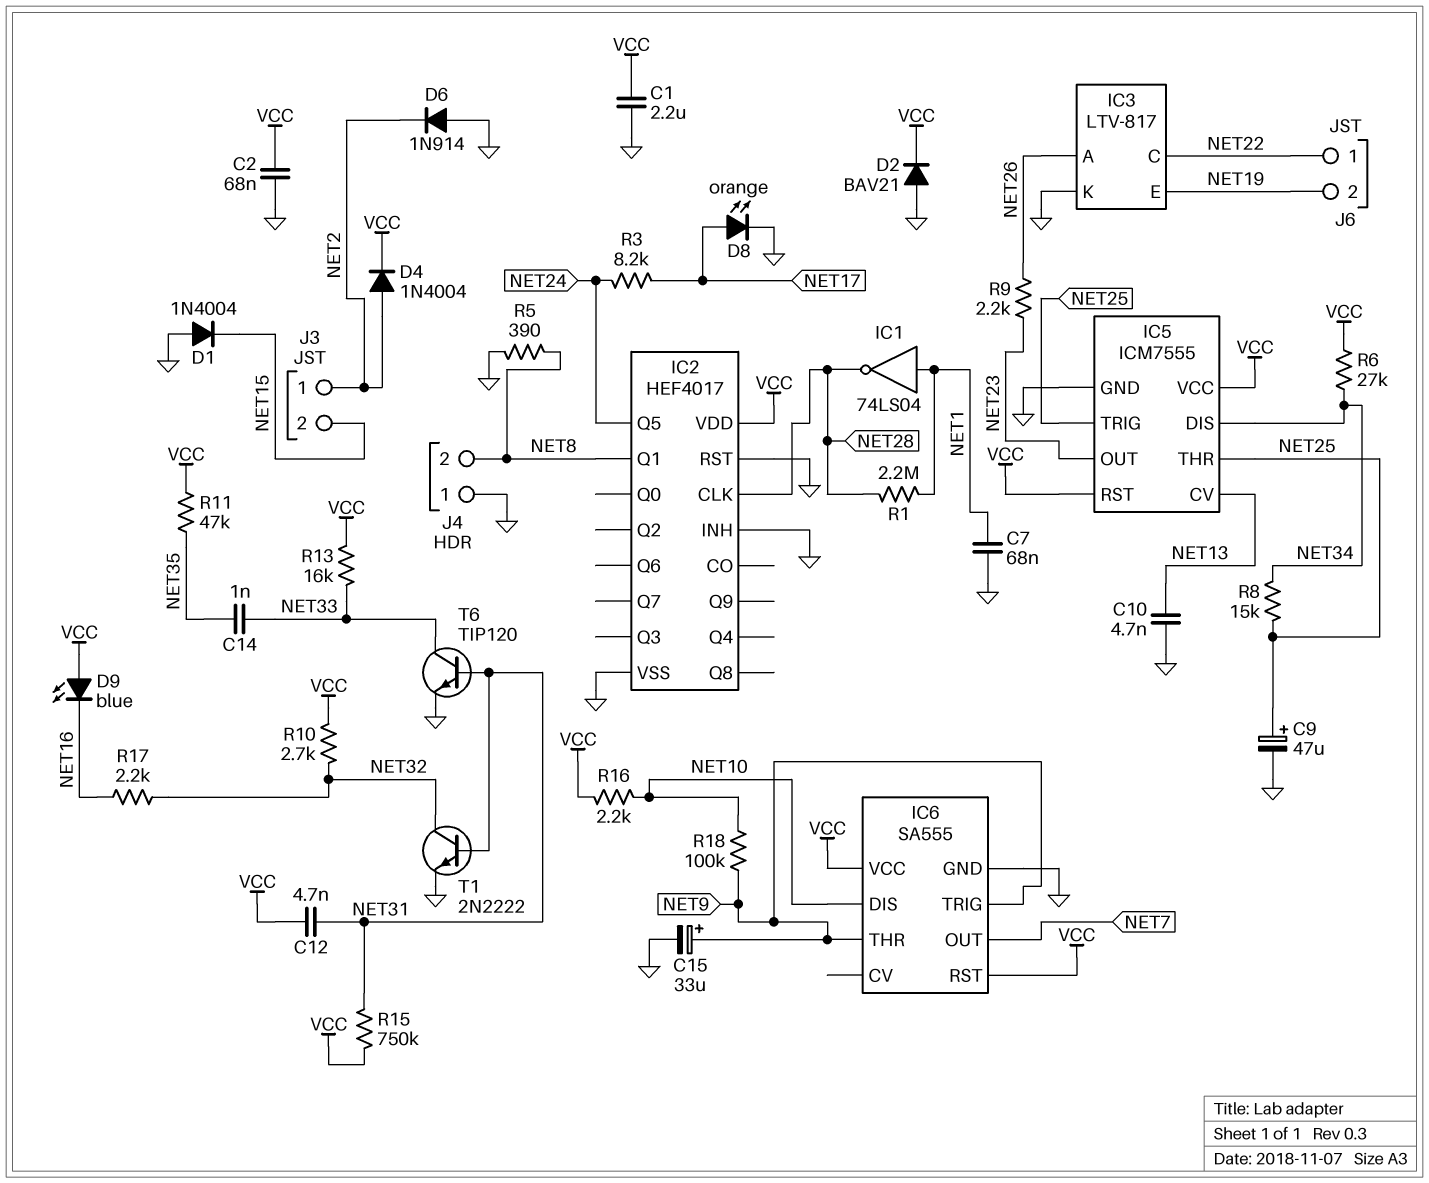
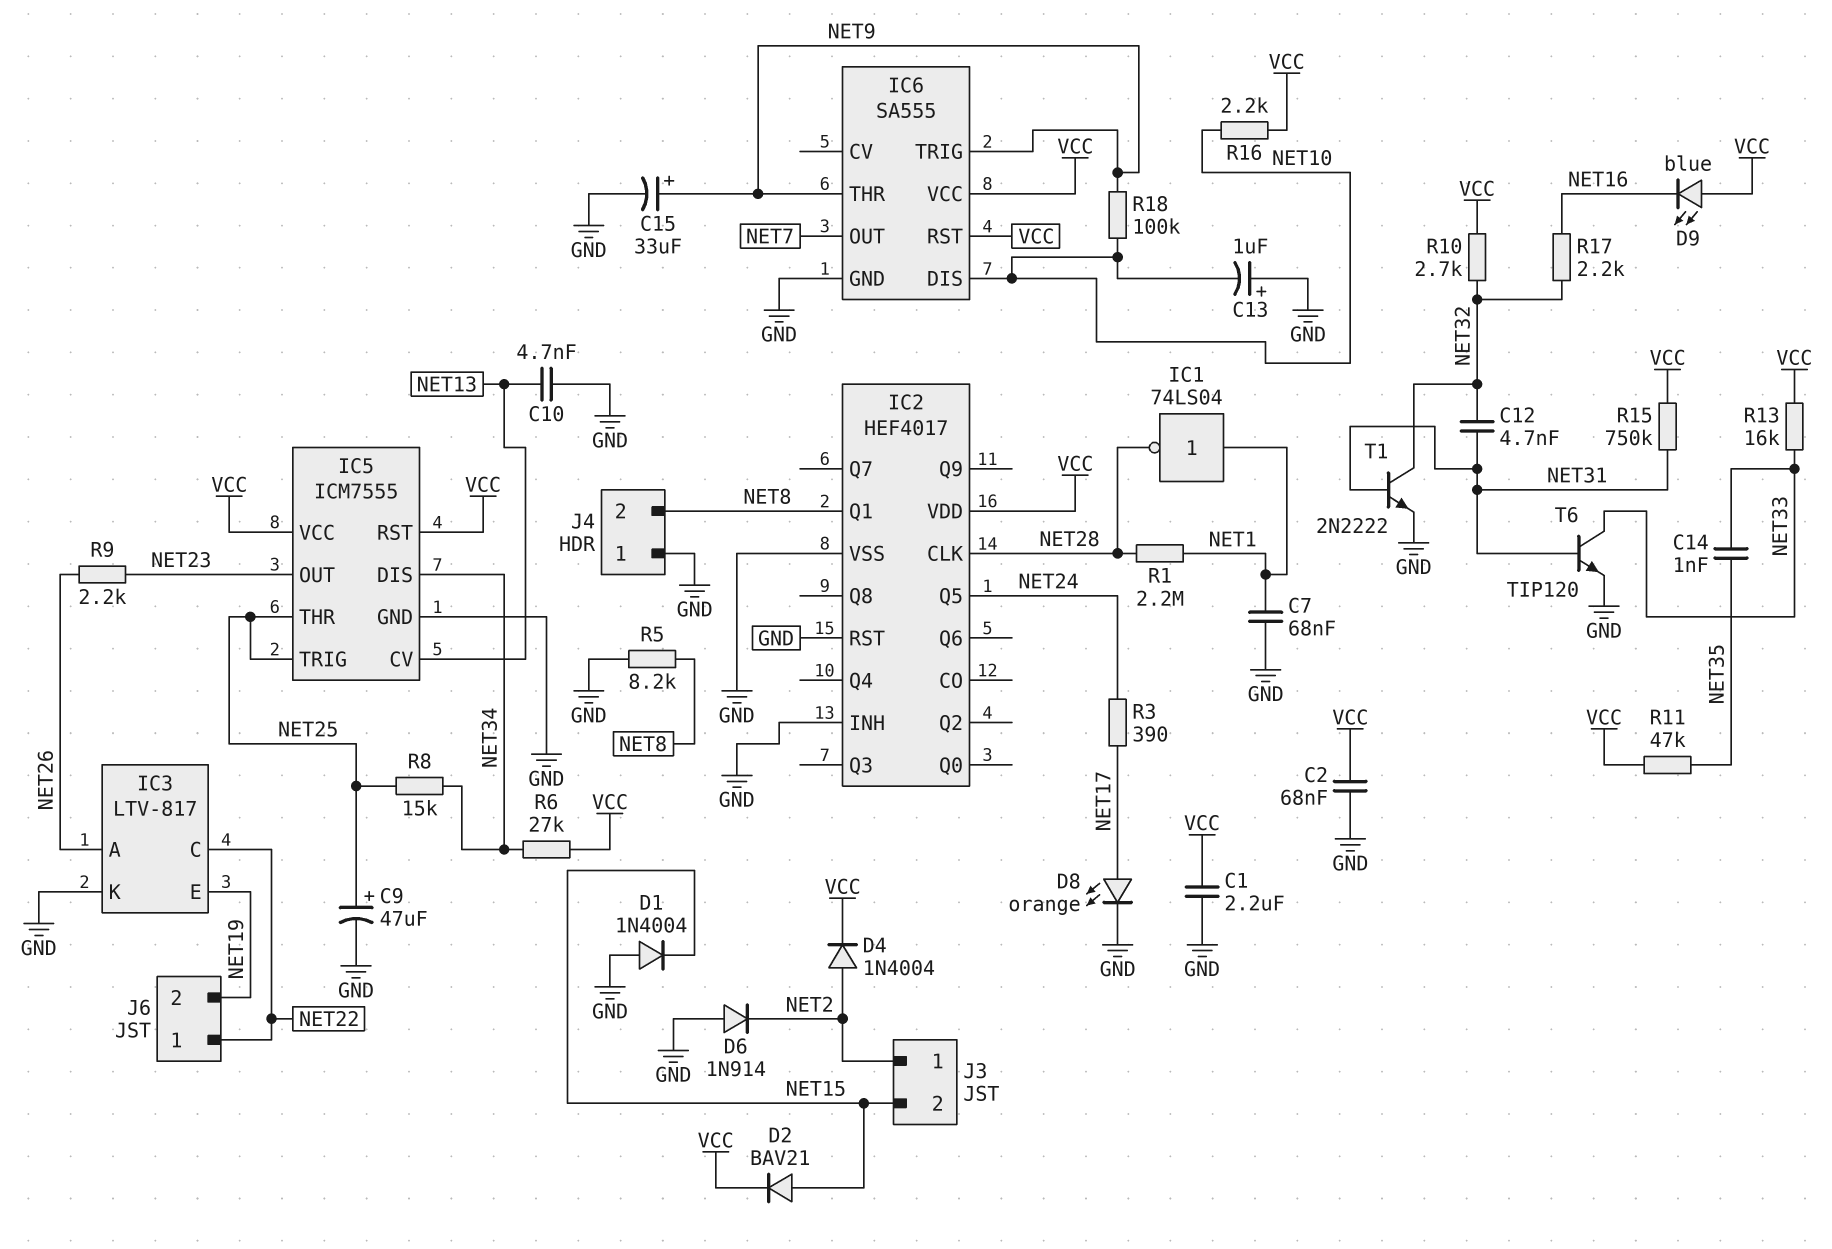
C12: 4.7nF (NET31, VCC) -> 4.7nF (NET31, NET32)
C13: none -> 1uF (plus GND, minus NET10)
D2: diode BAV21 (A GND, K VCC) -> diode BAV21 (A NET15, K VCC)
R3: 8.2k (NET17, NET24) -> 390 (NET17, NET24)
R5: 390 (GND, NET8) -> 8.2k (GND, NET8)

